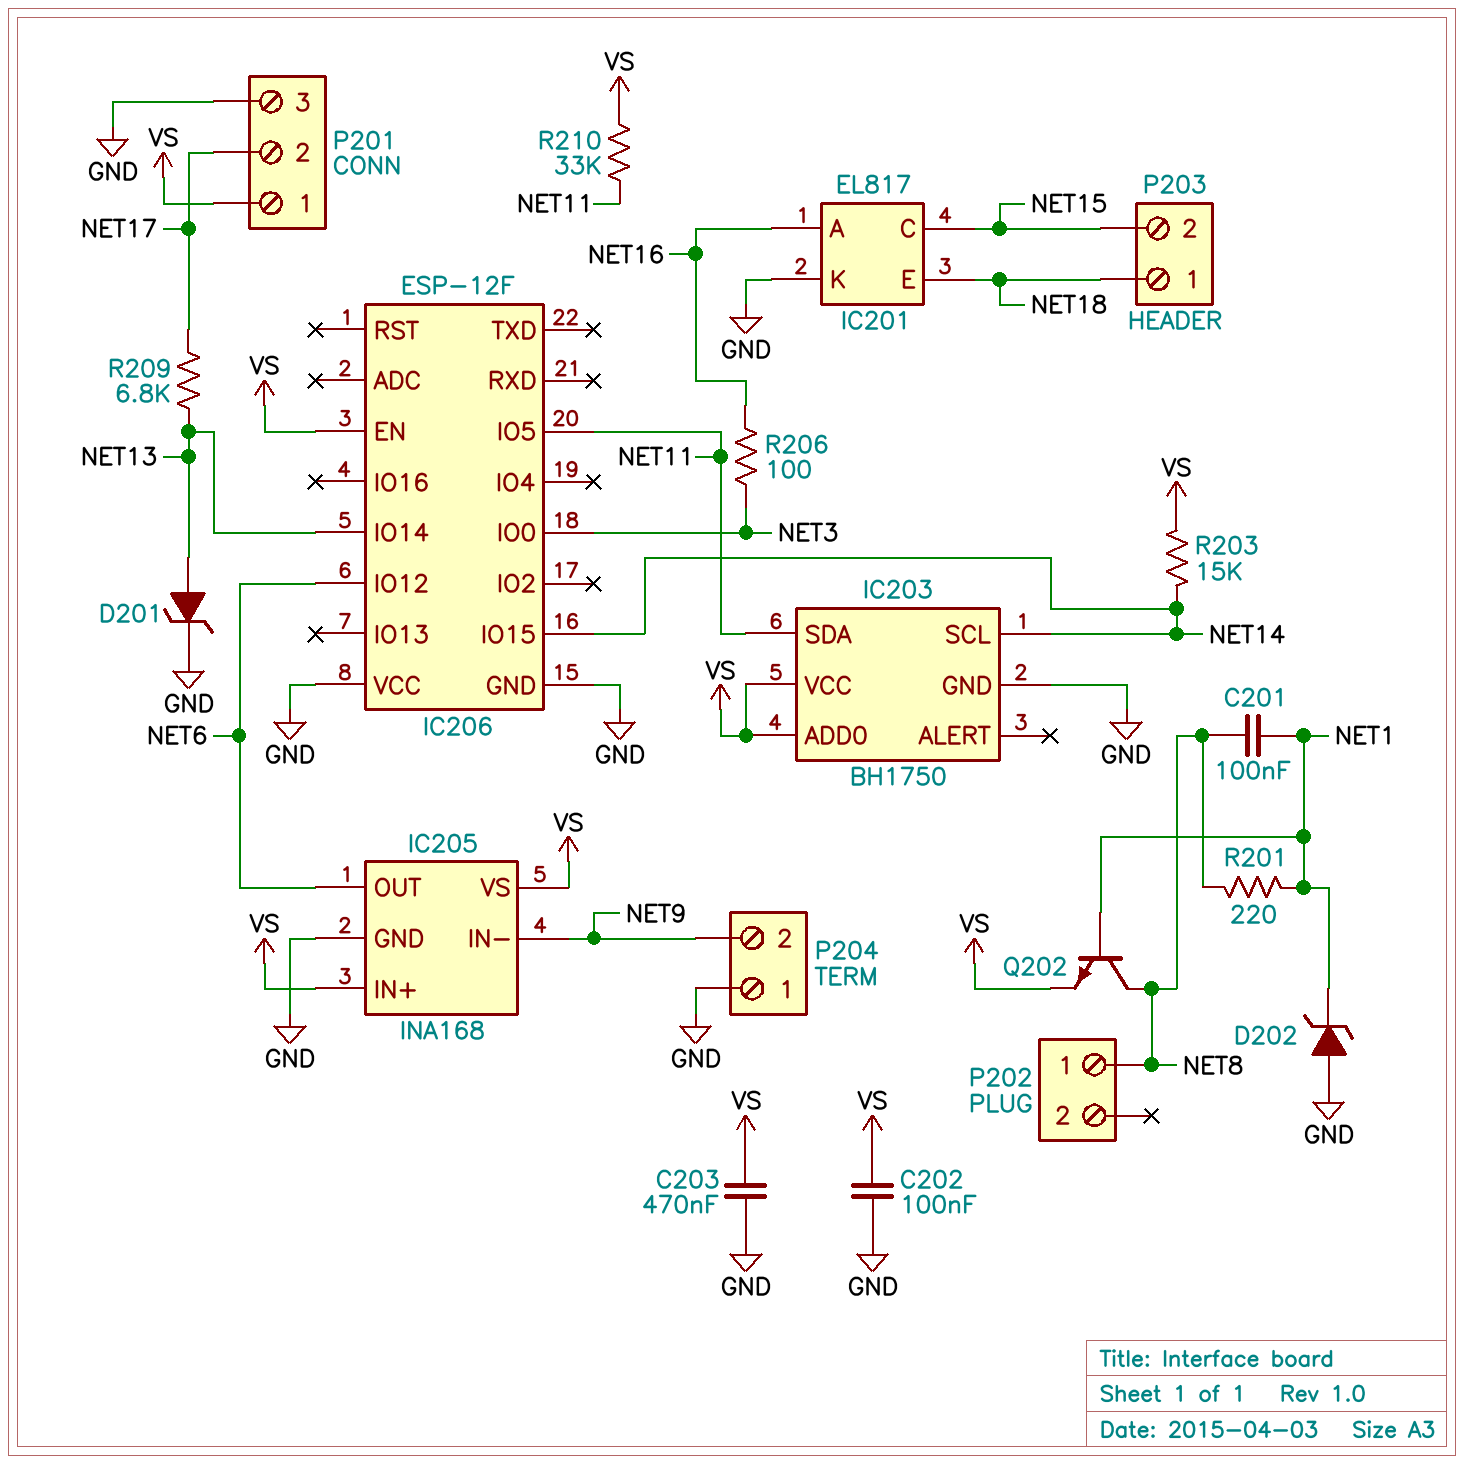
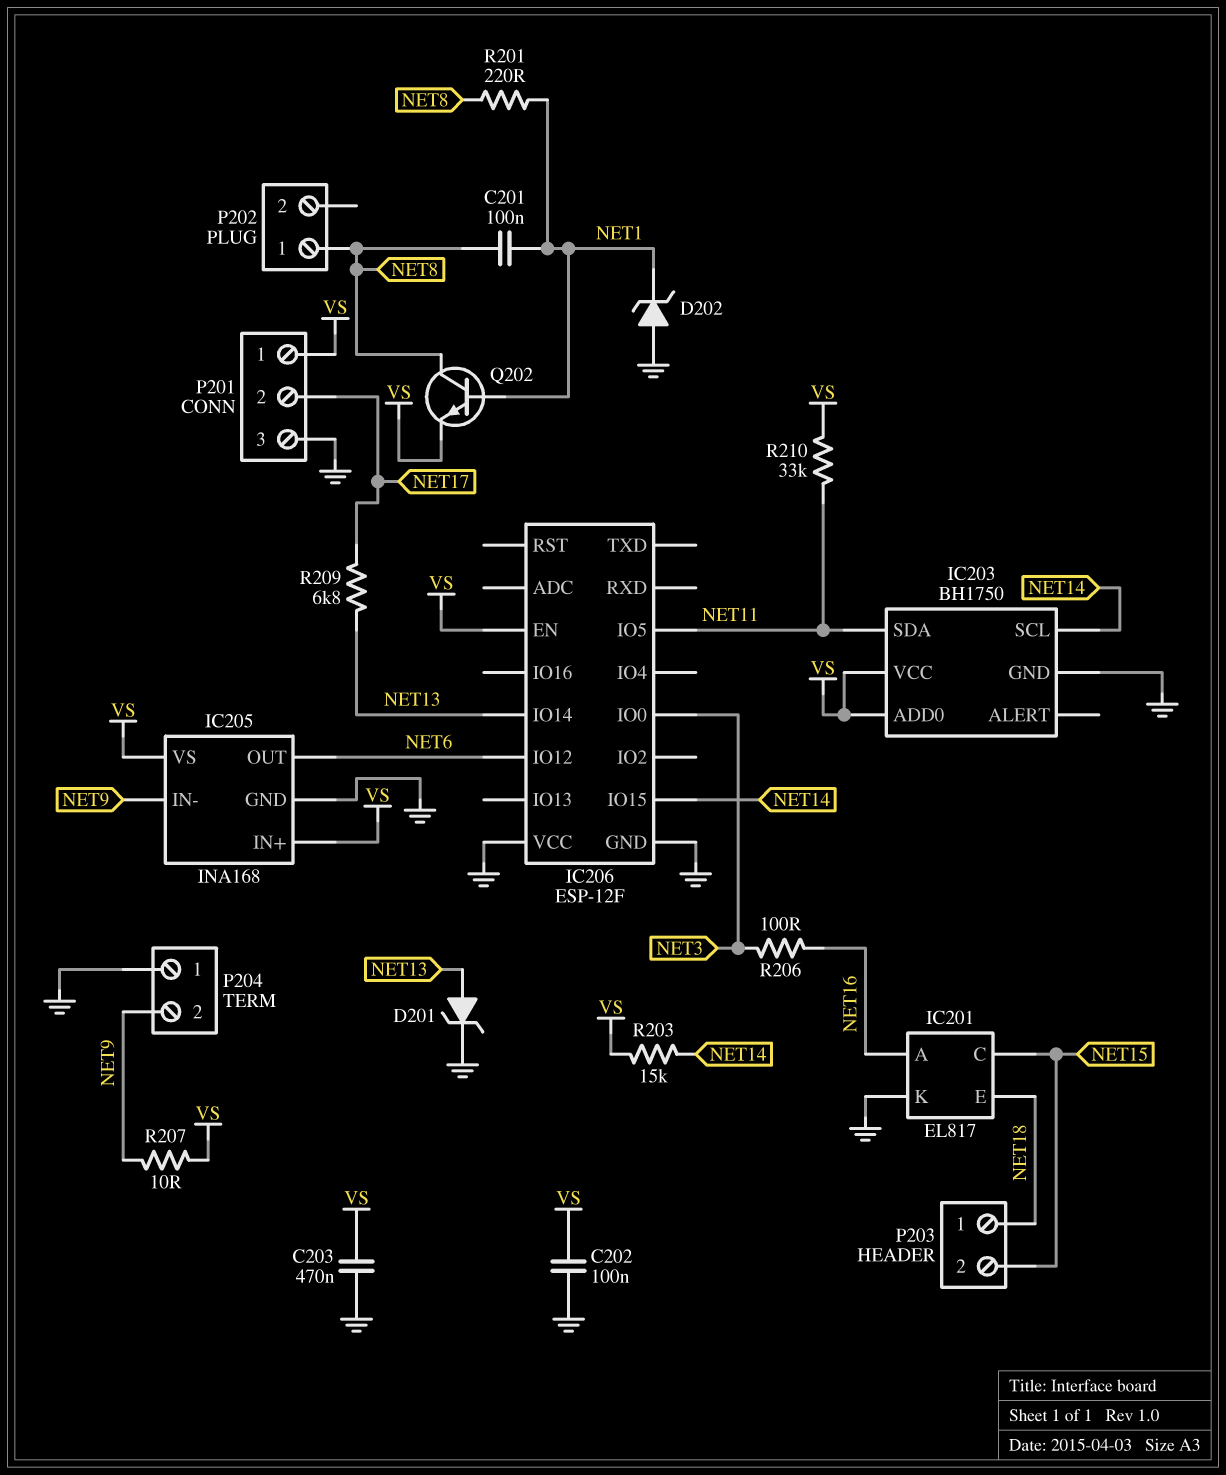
R207: none -> 10 (NET9, VS)

